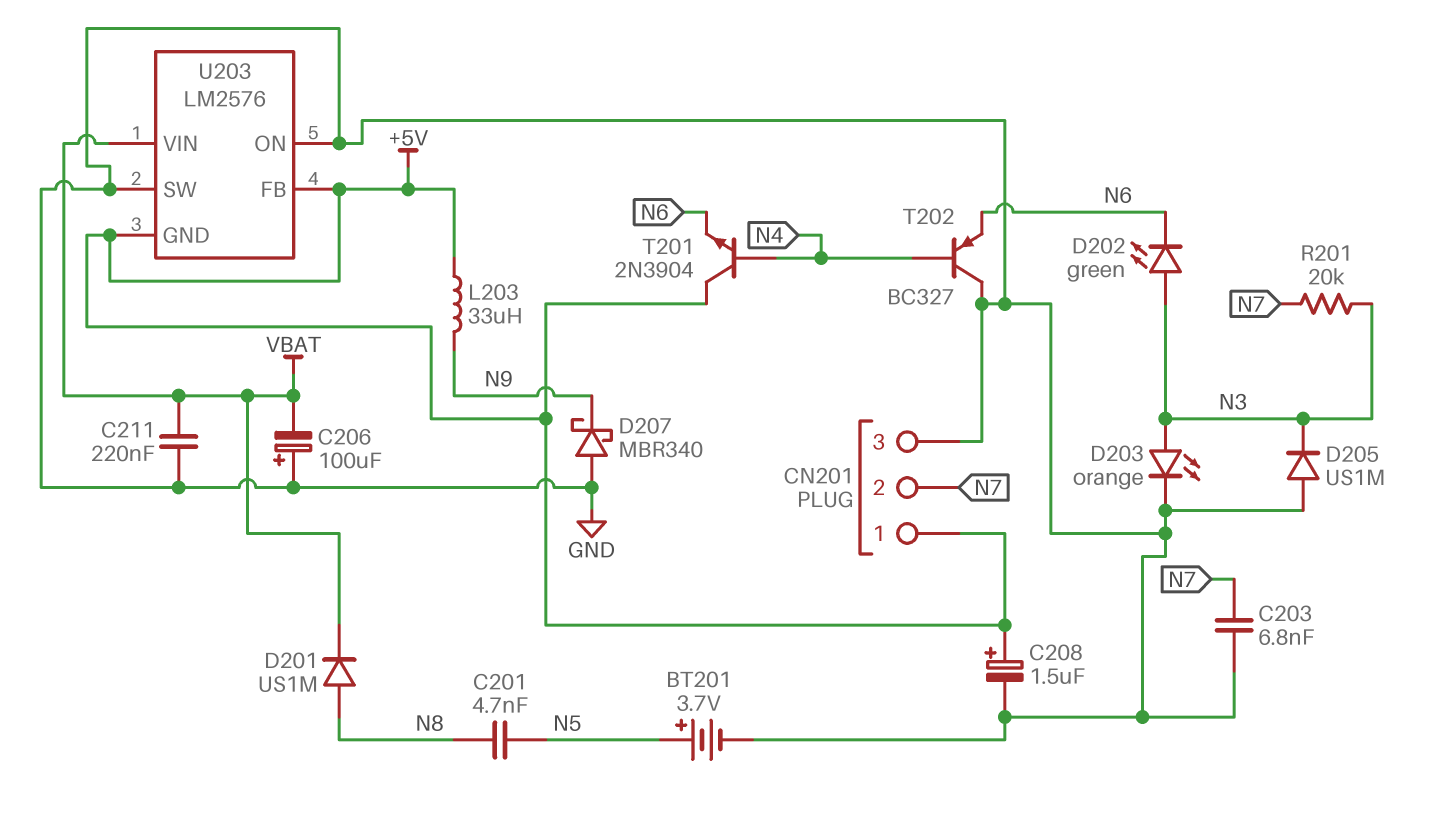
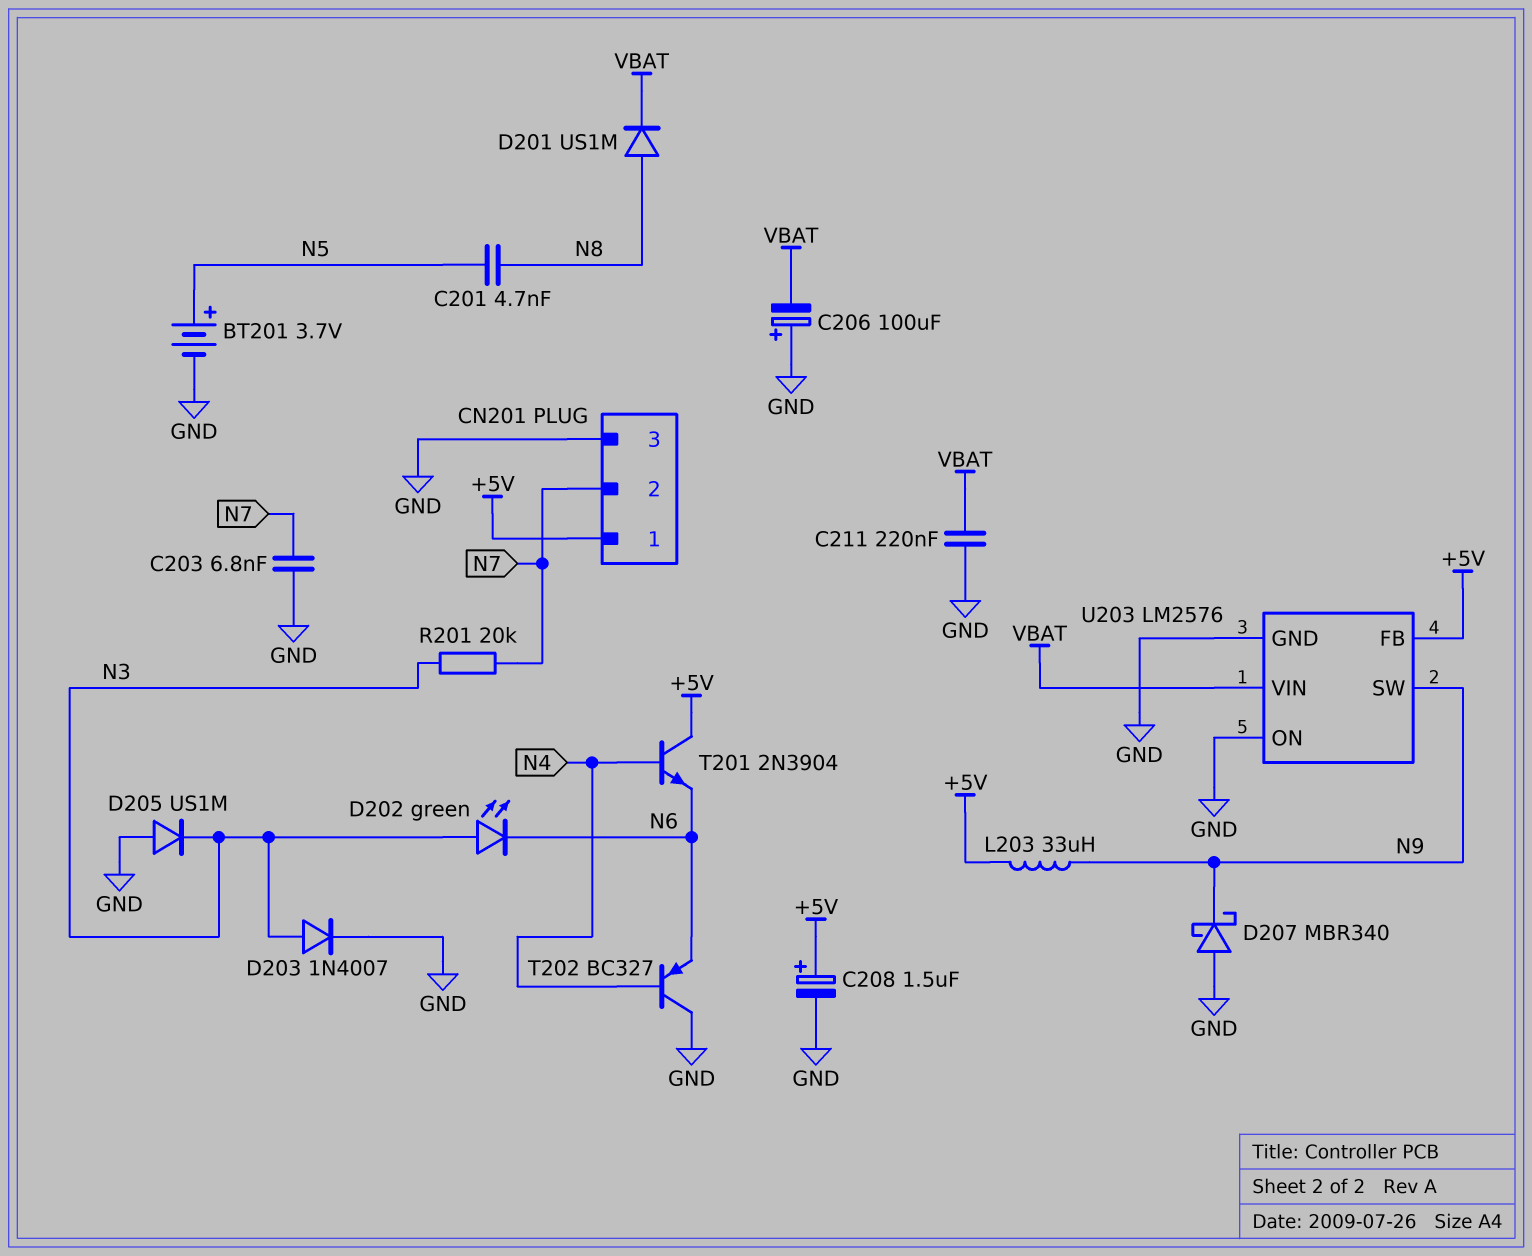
D203: LED orange (A N3, K GND) -> diode 1N4007 (A N3, K GND)
U203 pin GND: +5V -> GND
U203 pin SW: GND -> N9

